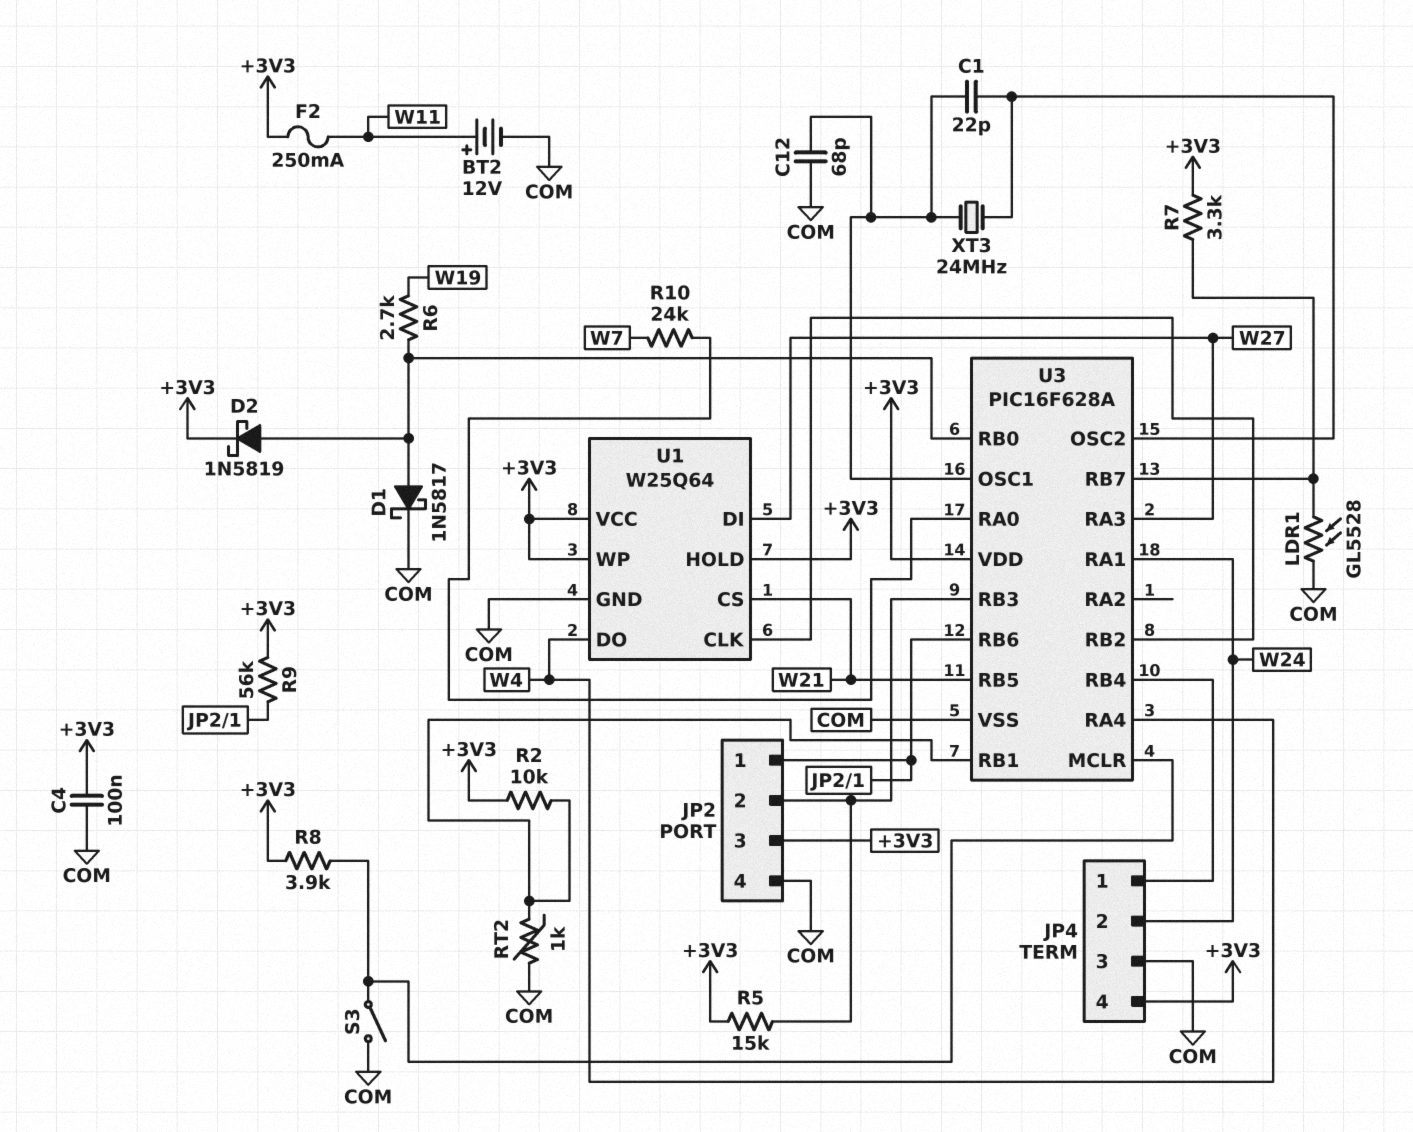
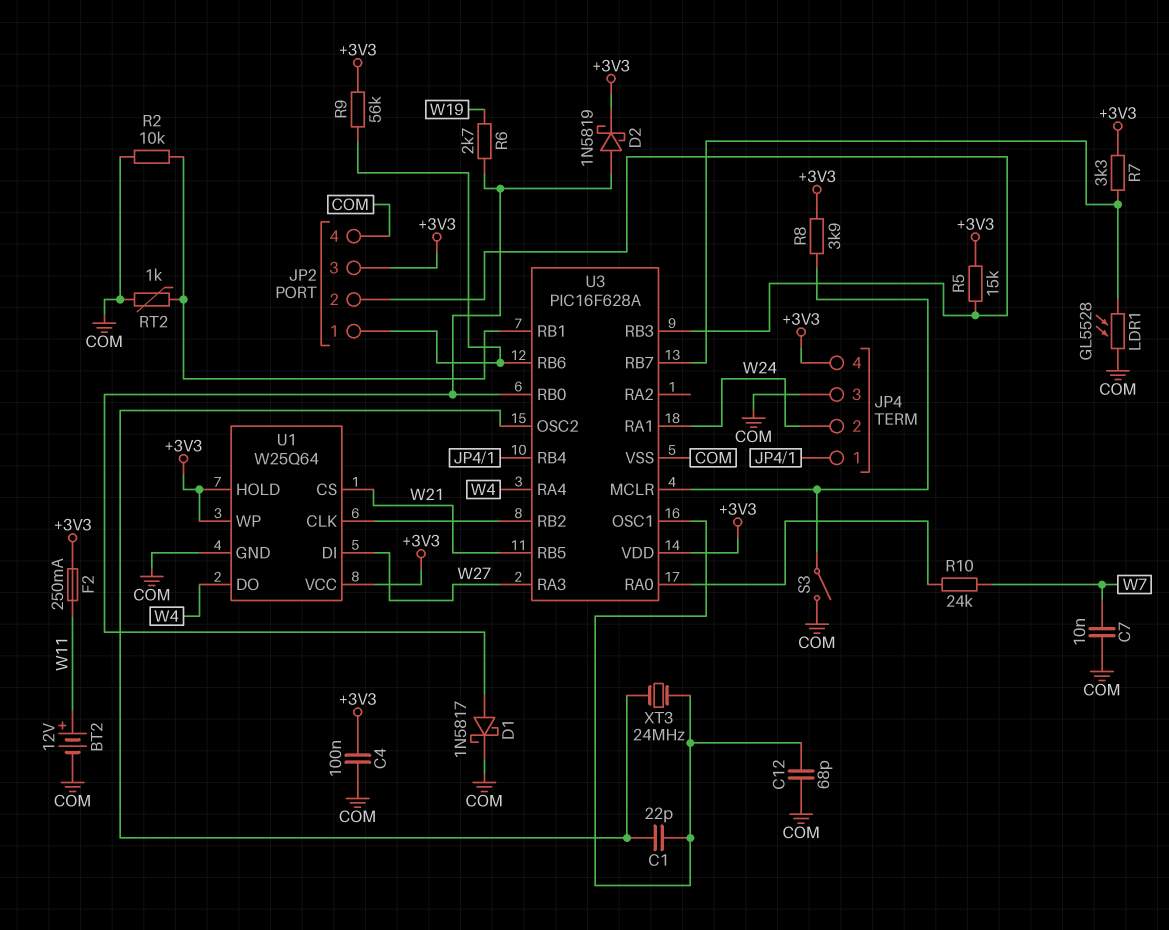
C7: none -> 10nF (COM, W7)
R2: 10k (+3V3, U3/RB1) -> 10k (COM, U3/RB1)

